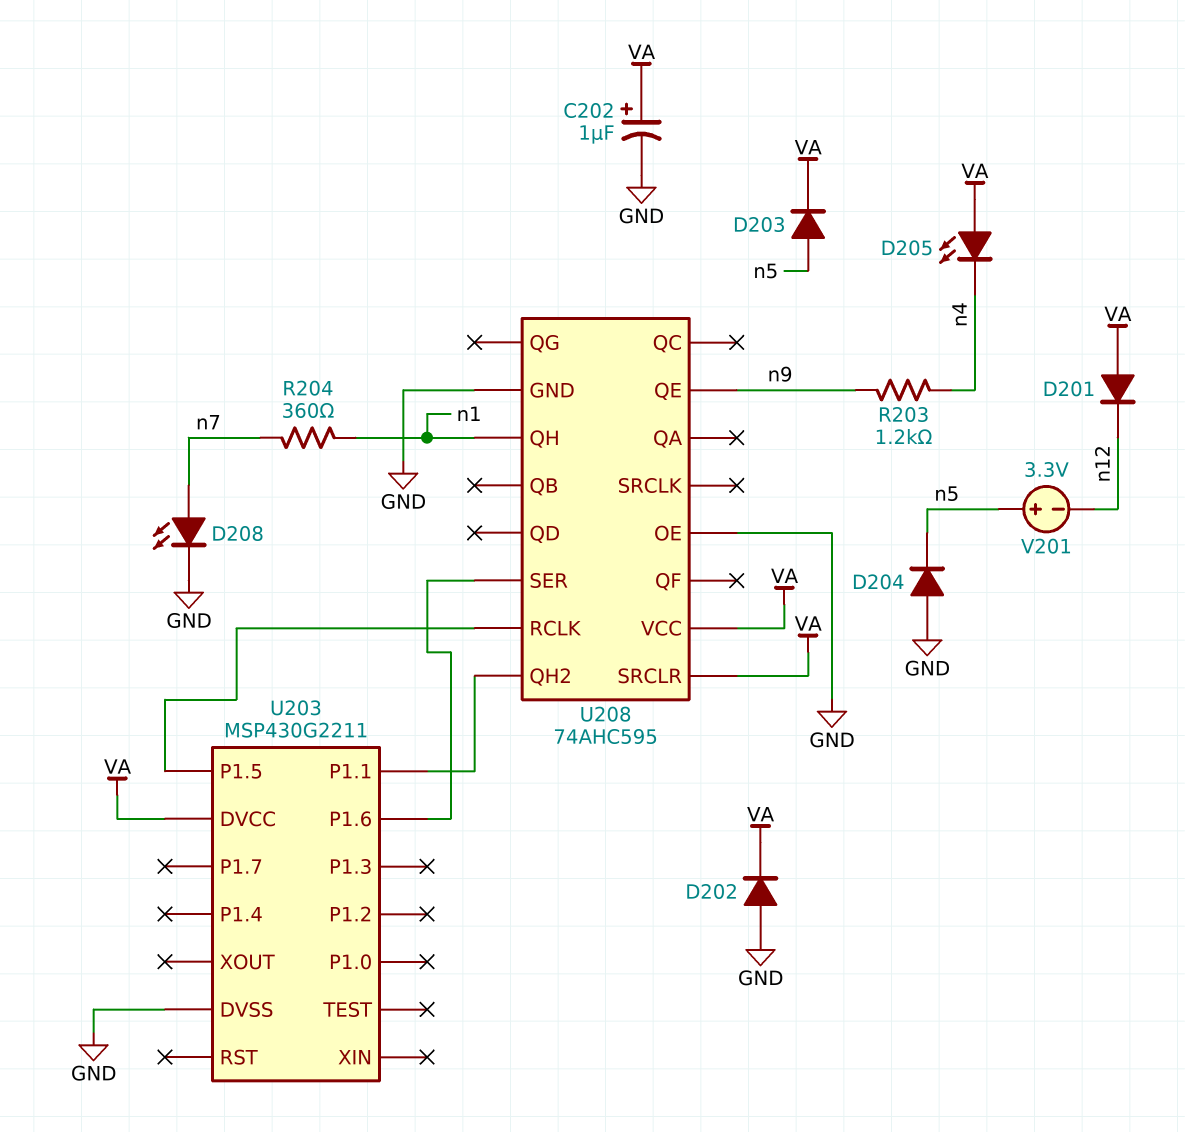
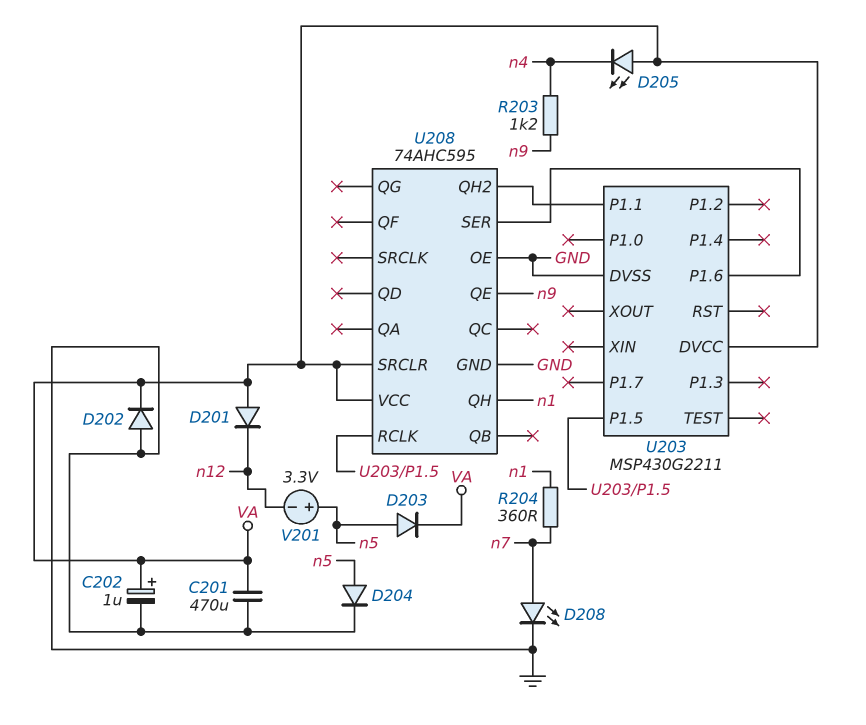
C201: none -> 470uF (GND, VA)
D204: diode (A GND, K n5) -> diode (A n5, K GND)

